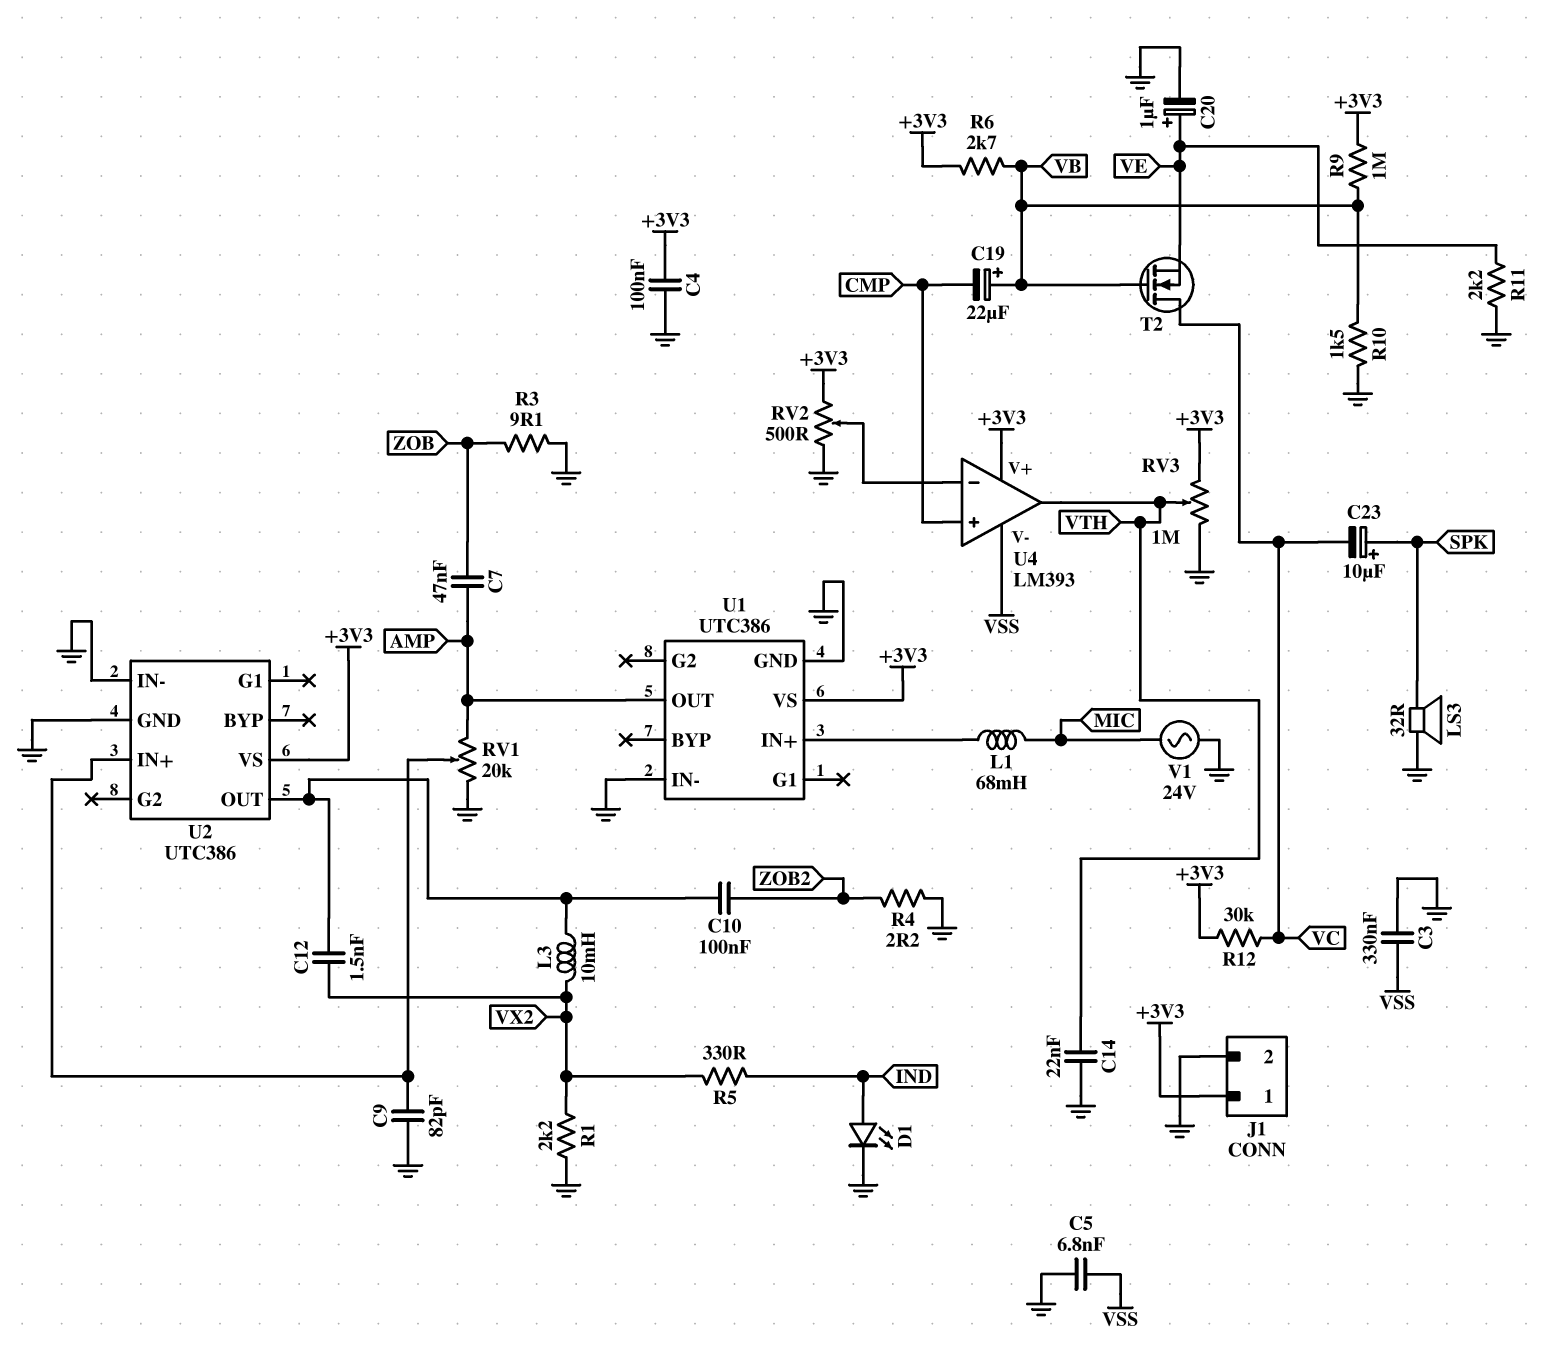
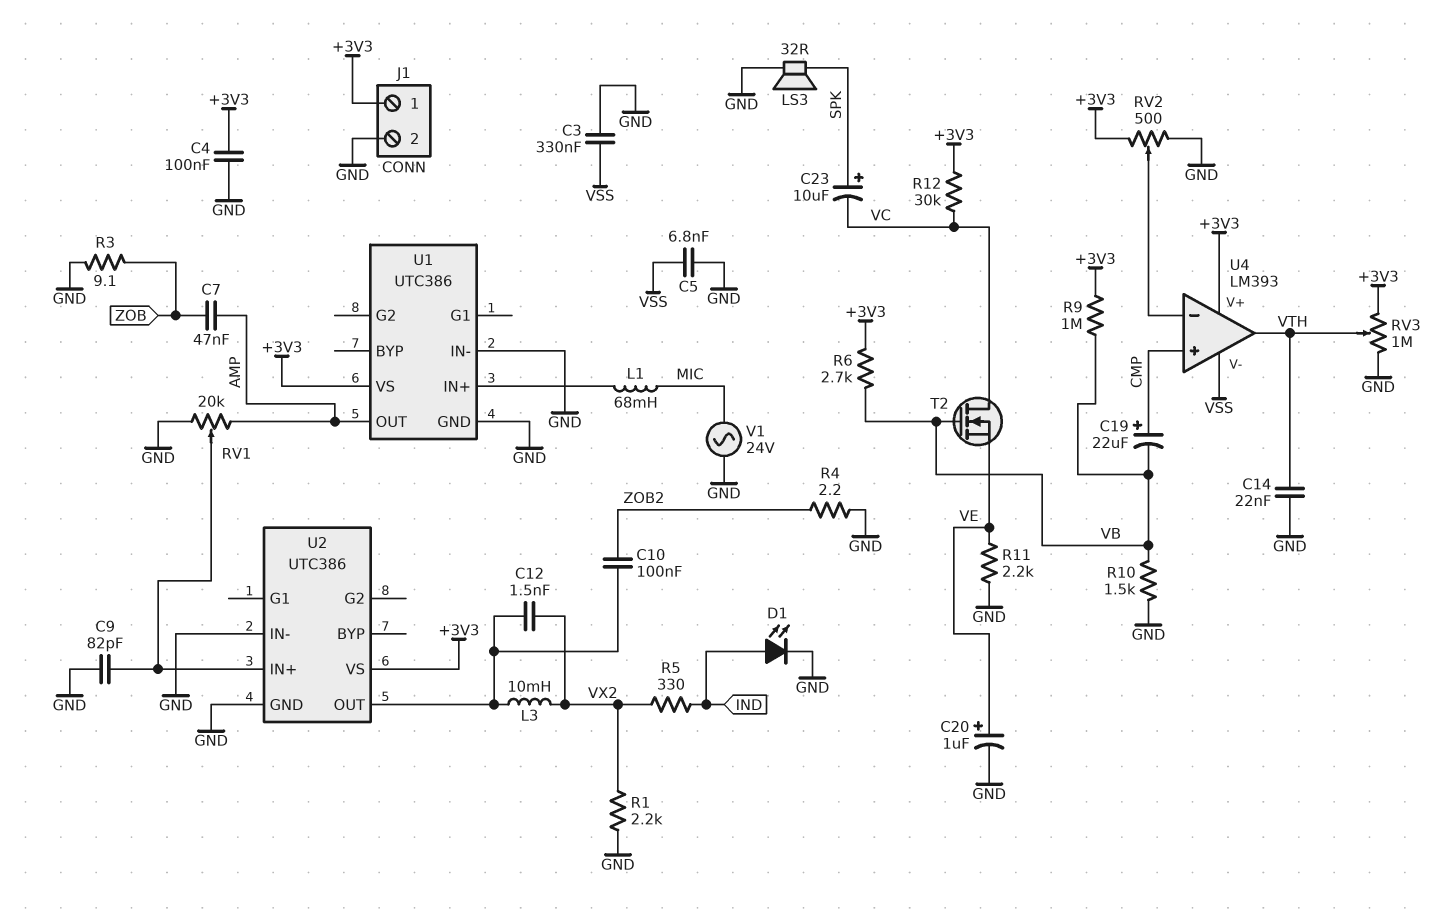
C19: 22uF (plus VB, minus CMP) -> 22uF (plus CMP, minus VB)

